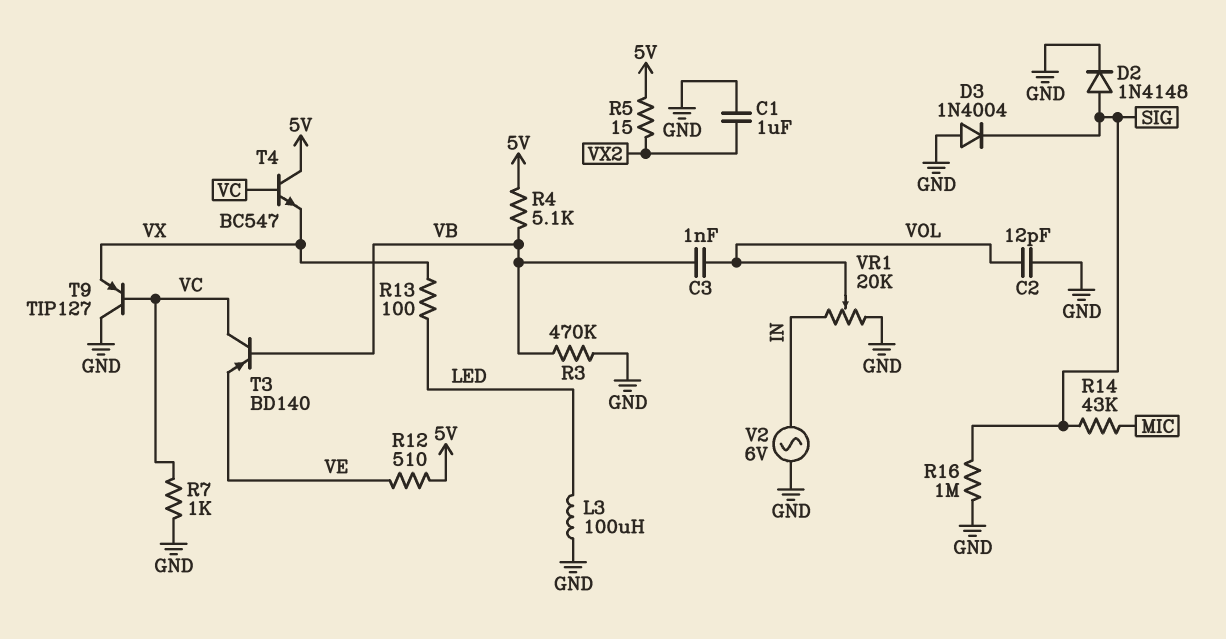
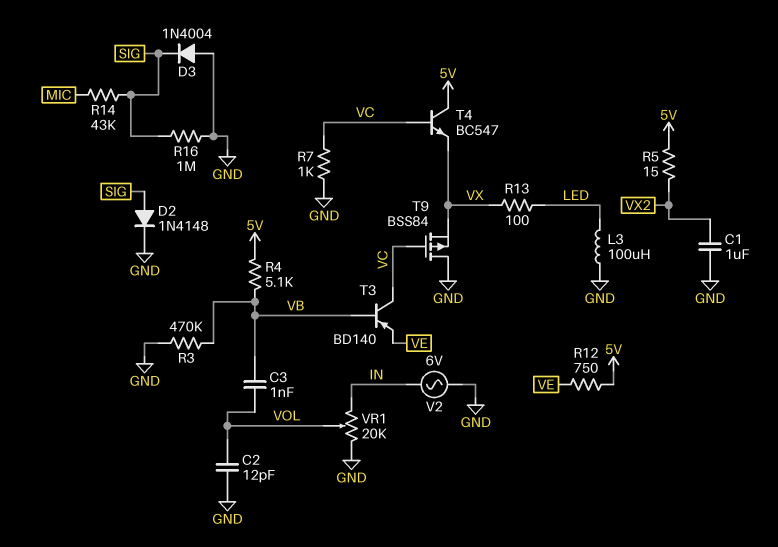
R12: 510 (5V, VE) -> 750 (5V, VE)
T9: PNP TIP127 (B VC, C GND, E VX) -> PMOS BSS84 (G VC, D GND, S VX)

